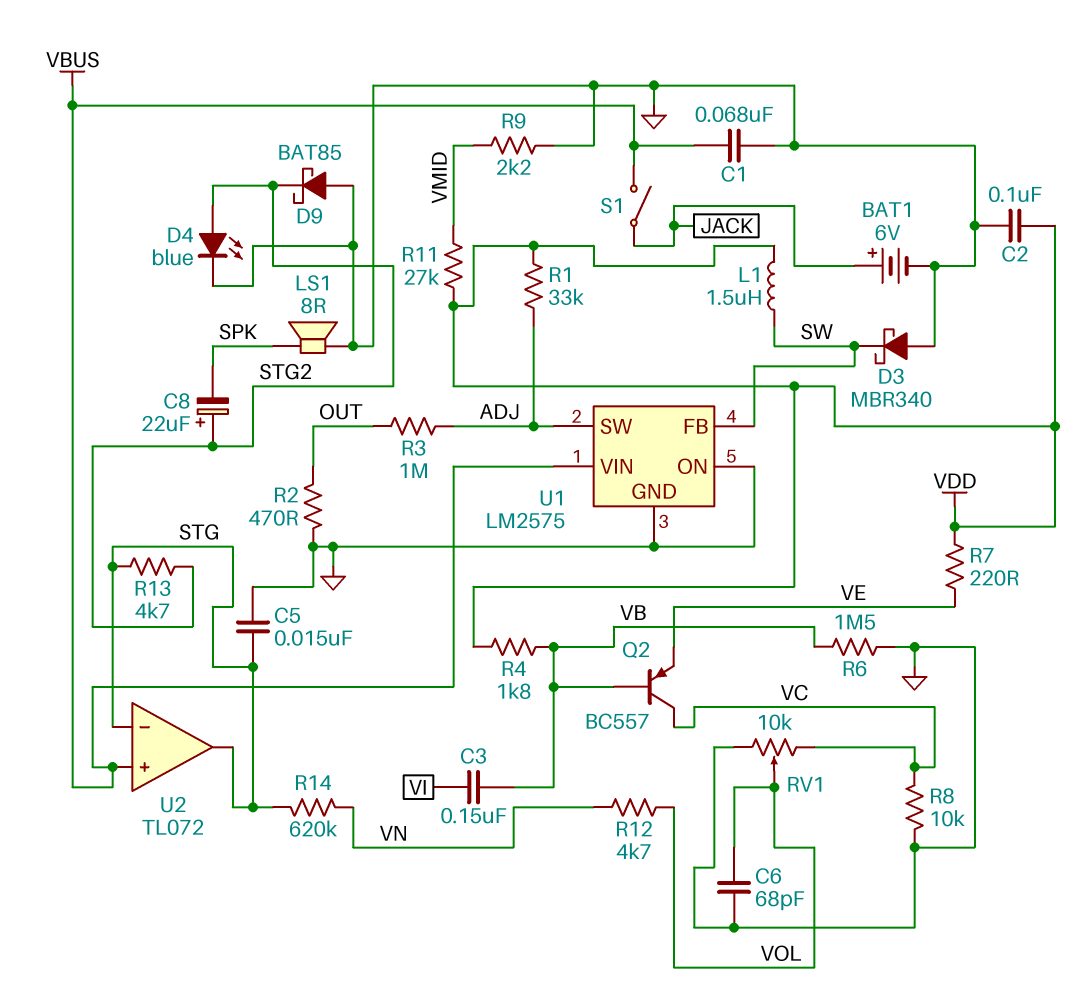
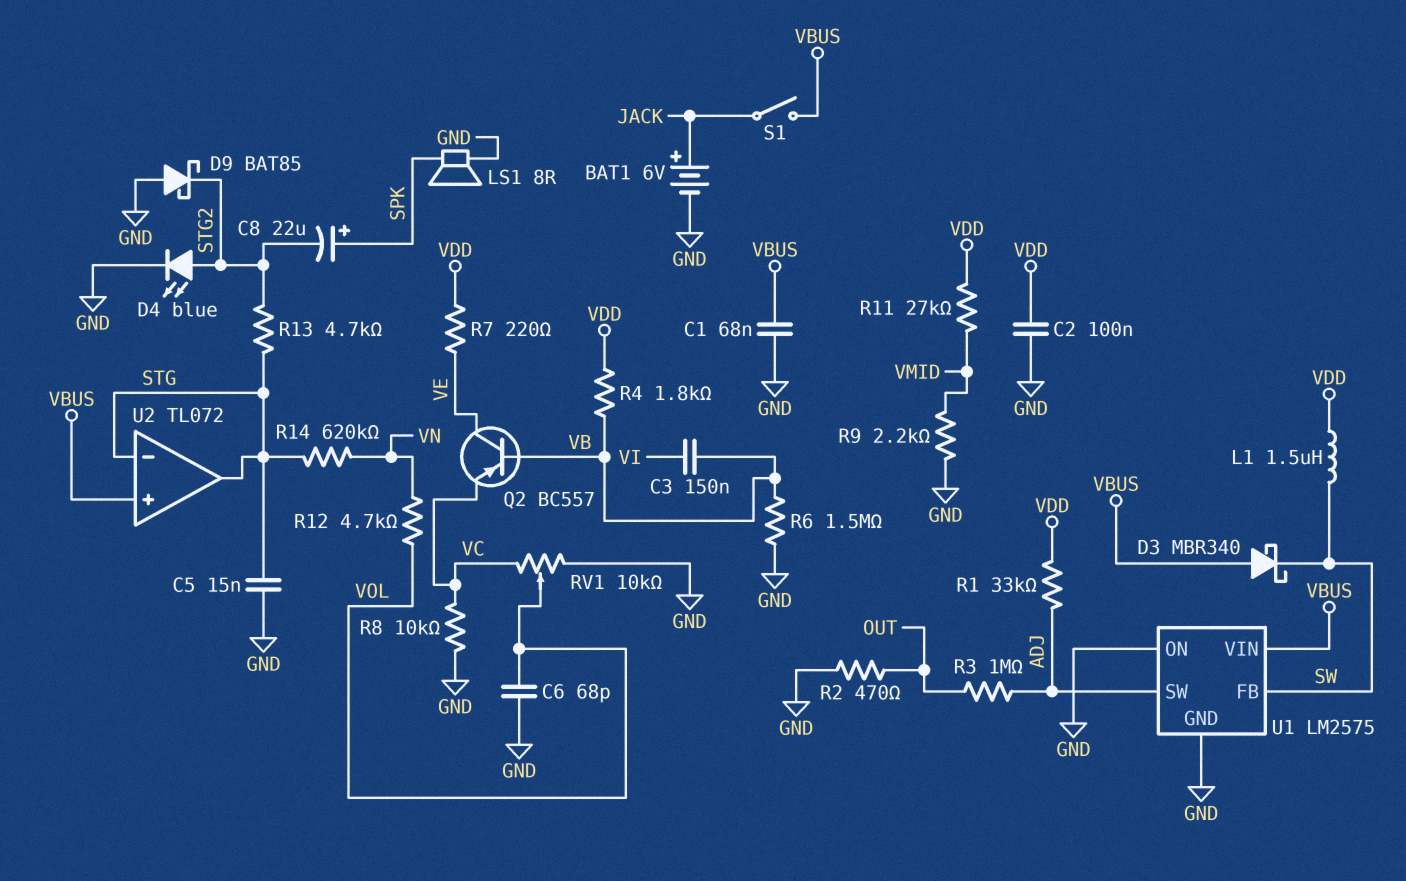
C8: 22uF (plus STG2, minus SPK) -> 22uF (plus SPK, minus STG2)
D3: schottky MBR340 (A GND, K SW) -> schottky MBR340 (A VBUS, K SW)
Q2: PNP BC557 (B VB, C VC, E VE) -> PNP BC557 (B VB, C VE, E VC)

